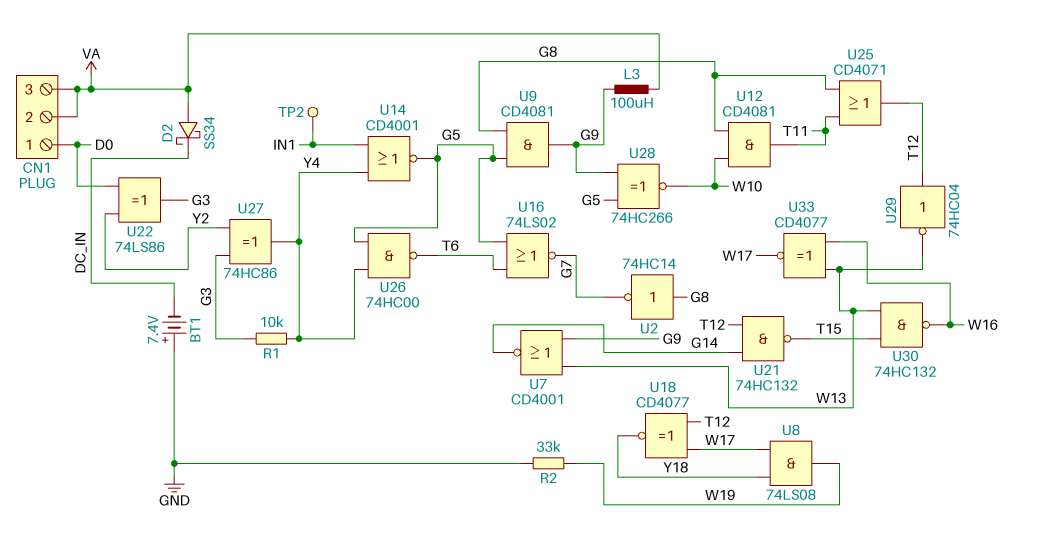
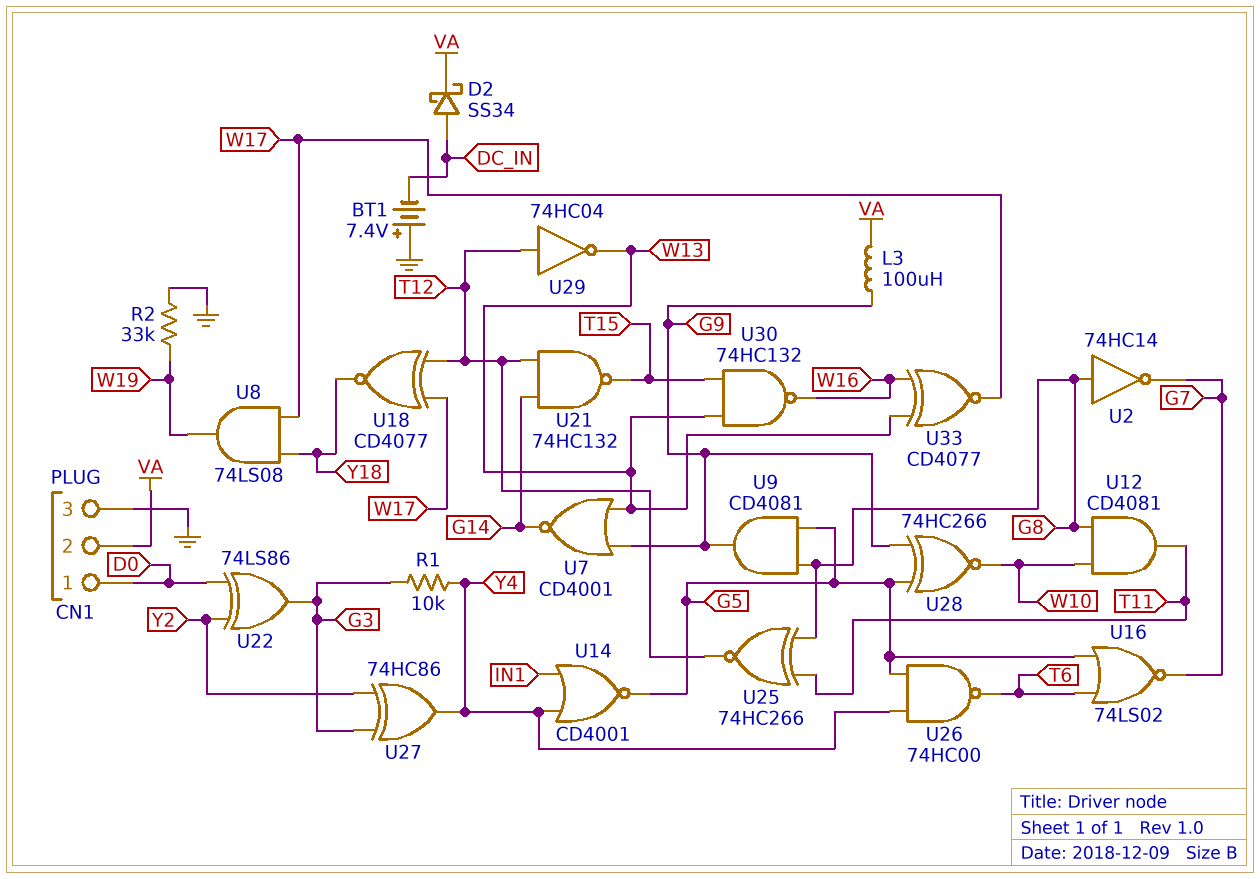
CN1 pin 3: VA -> GND
D2: schottky SS34 (A VA, K DC_IN) -> schottky SS34 (A DC_IN, K VA)
TP2: test point (IN1) -> none
U25: OR CD4071 (in G8, in T11, out T12) -> XNOR 74HC266 (in G8, in T11, out T12)

